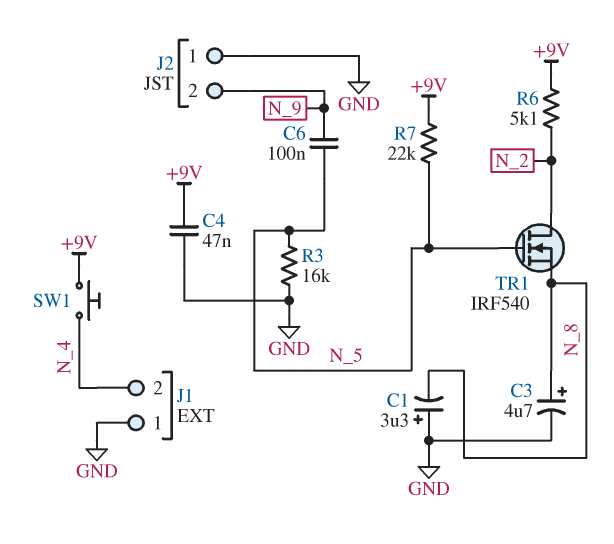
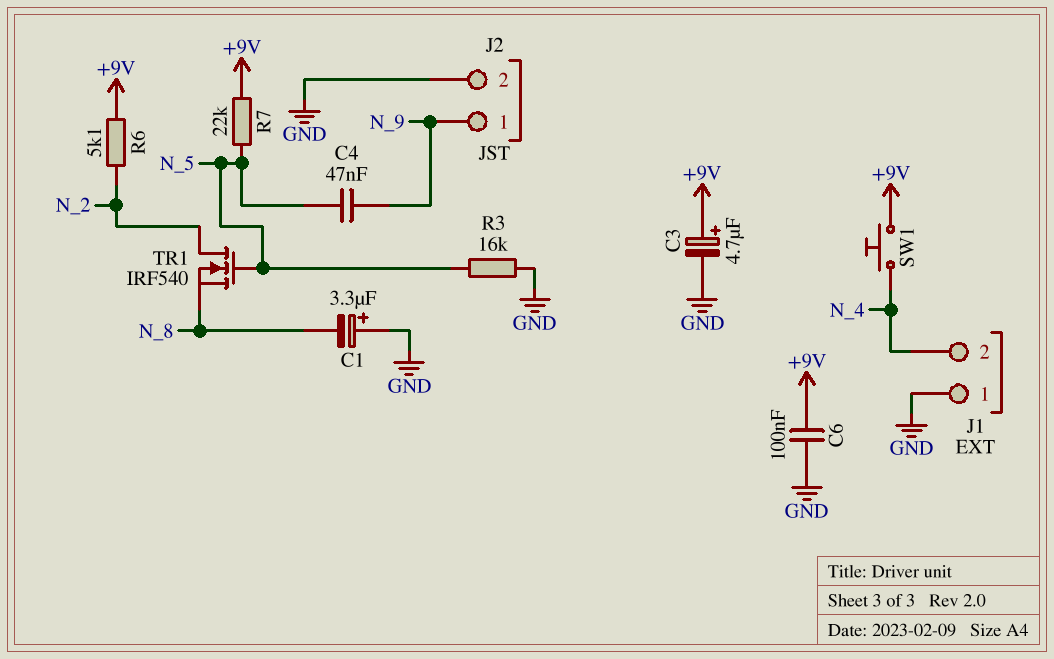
C3: 4.7uF (plus N_8, minus GND) -> 4.7uF (plus +9V, minus GND)
C4: 47nF (+9V, GND) -> 47nF (N_5, N_9)
C6: 100nF (N_5, N_9) -> 100nF (+9V, GND)
J2 pin 1: GND -> N_9
J2 pin 2: N_9 -> GND

